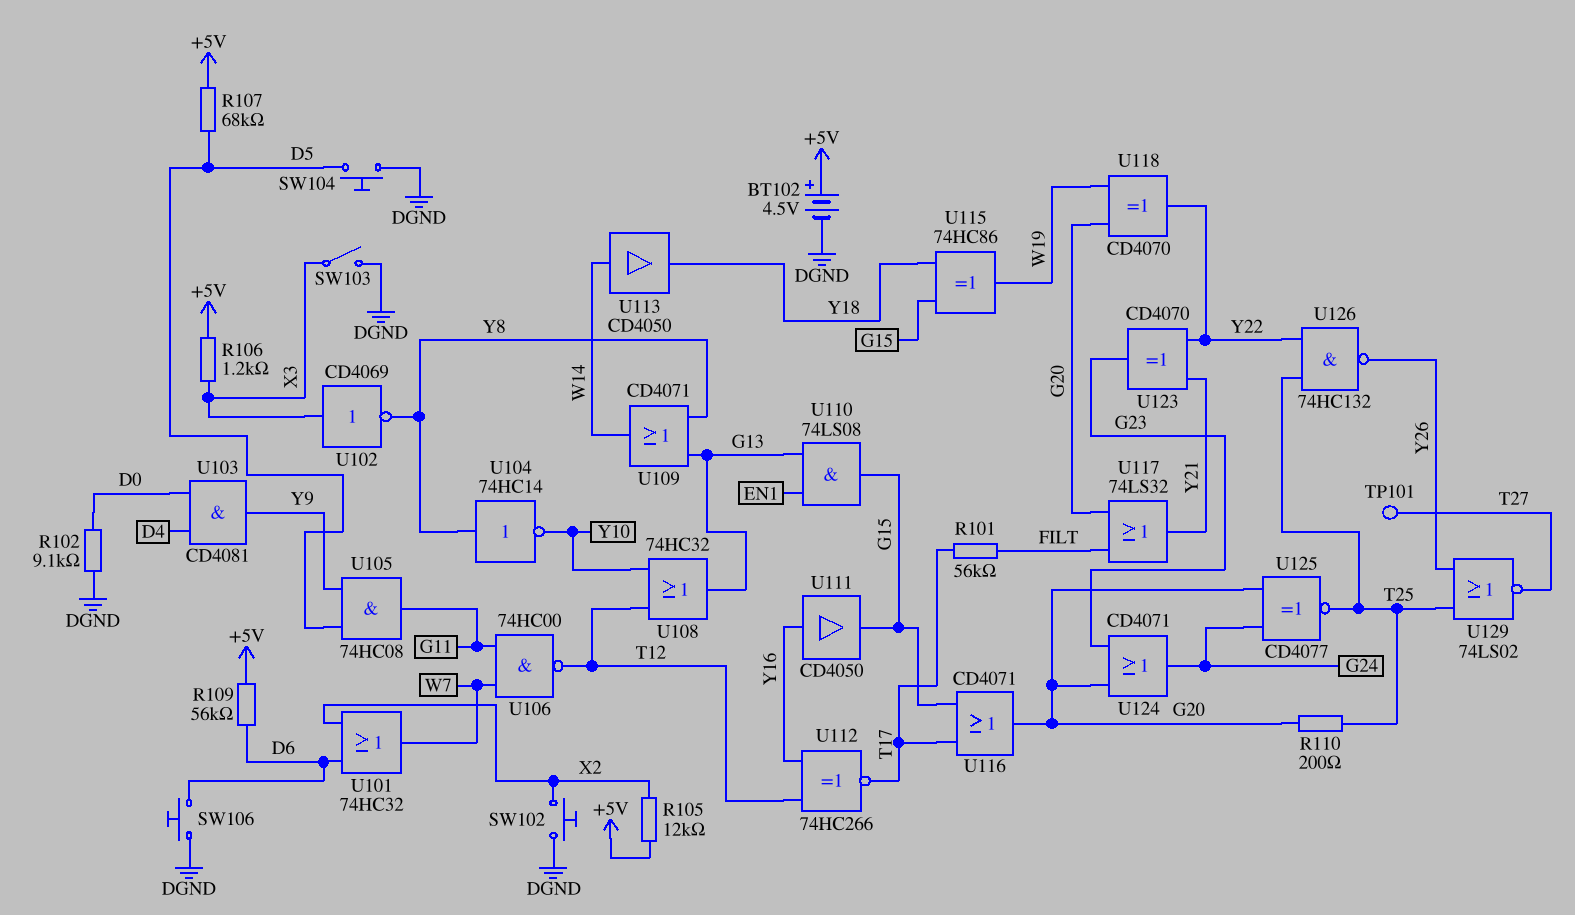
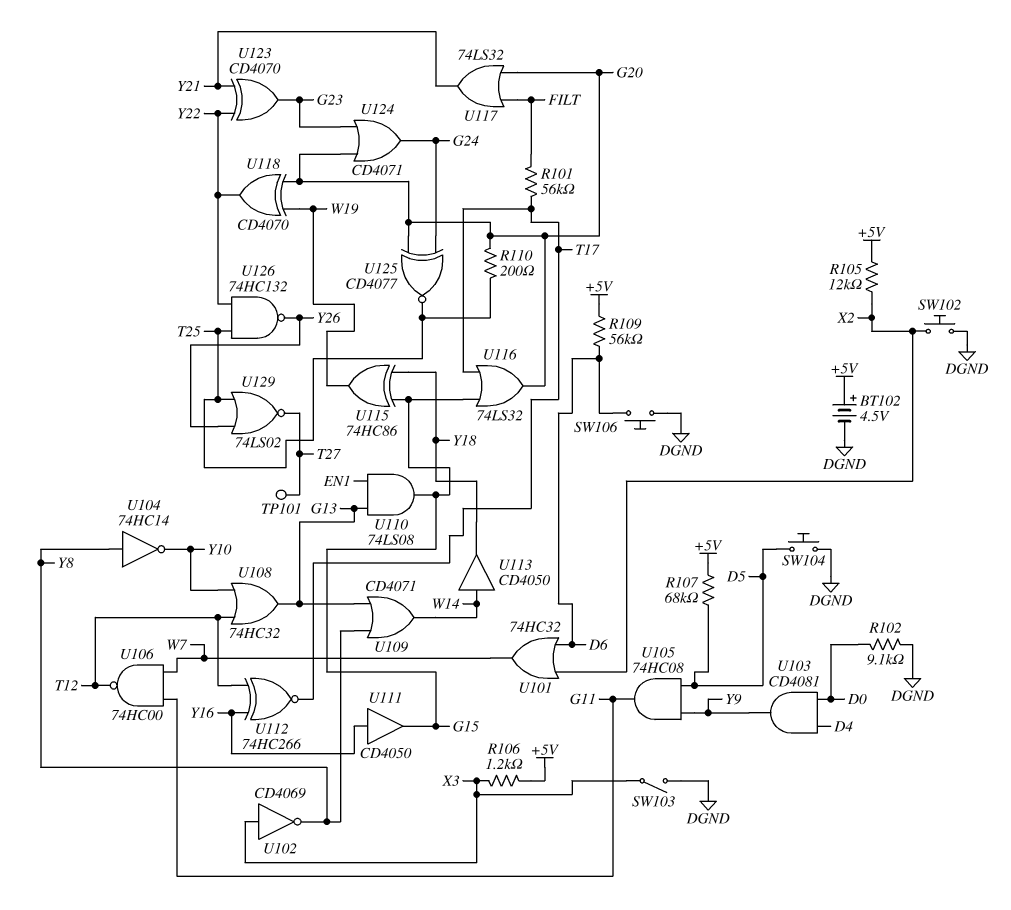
U116: OR CD4071 (in G15, in T17, out G20) -> OR 74LS32 (in G15, in T17, out G20)

